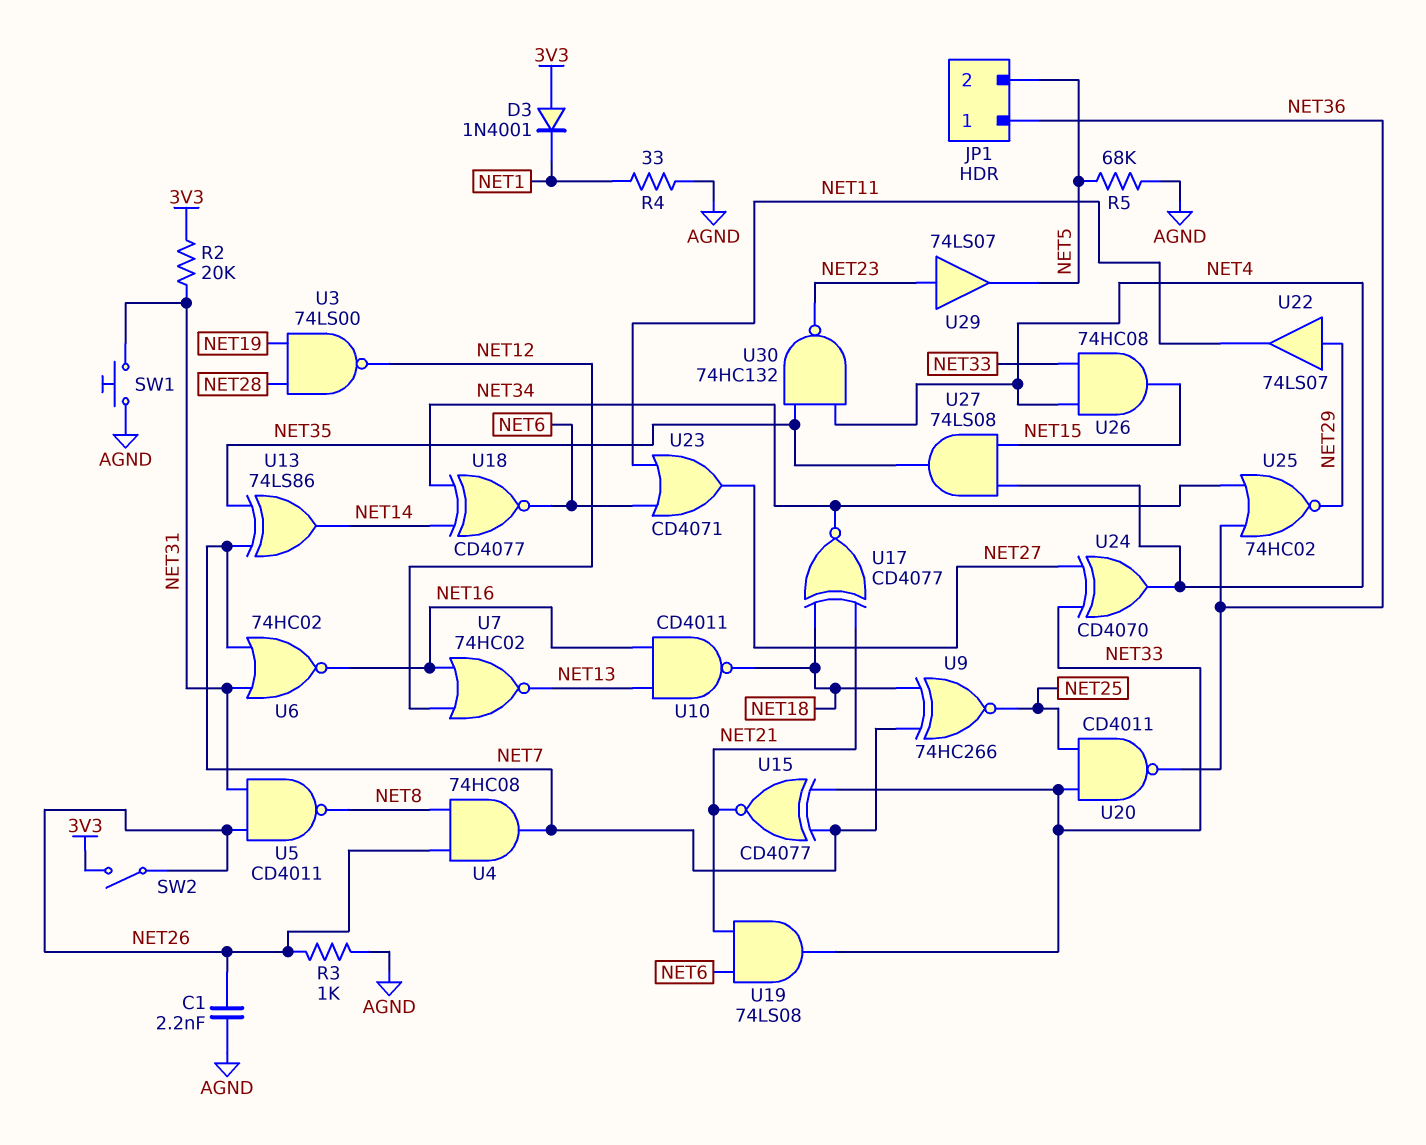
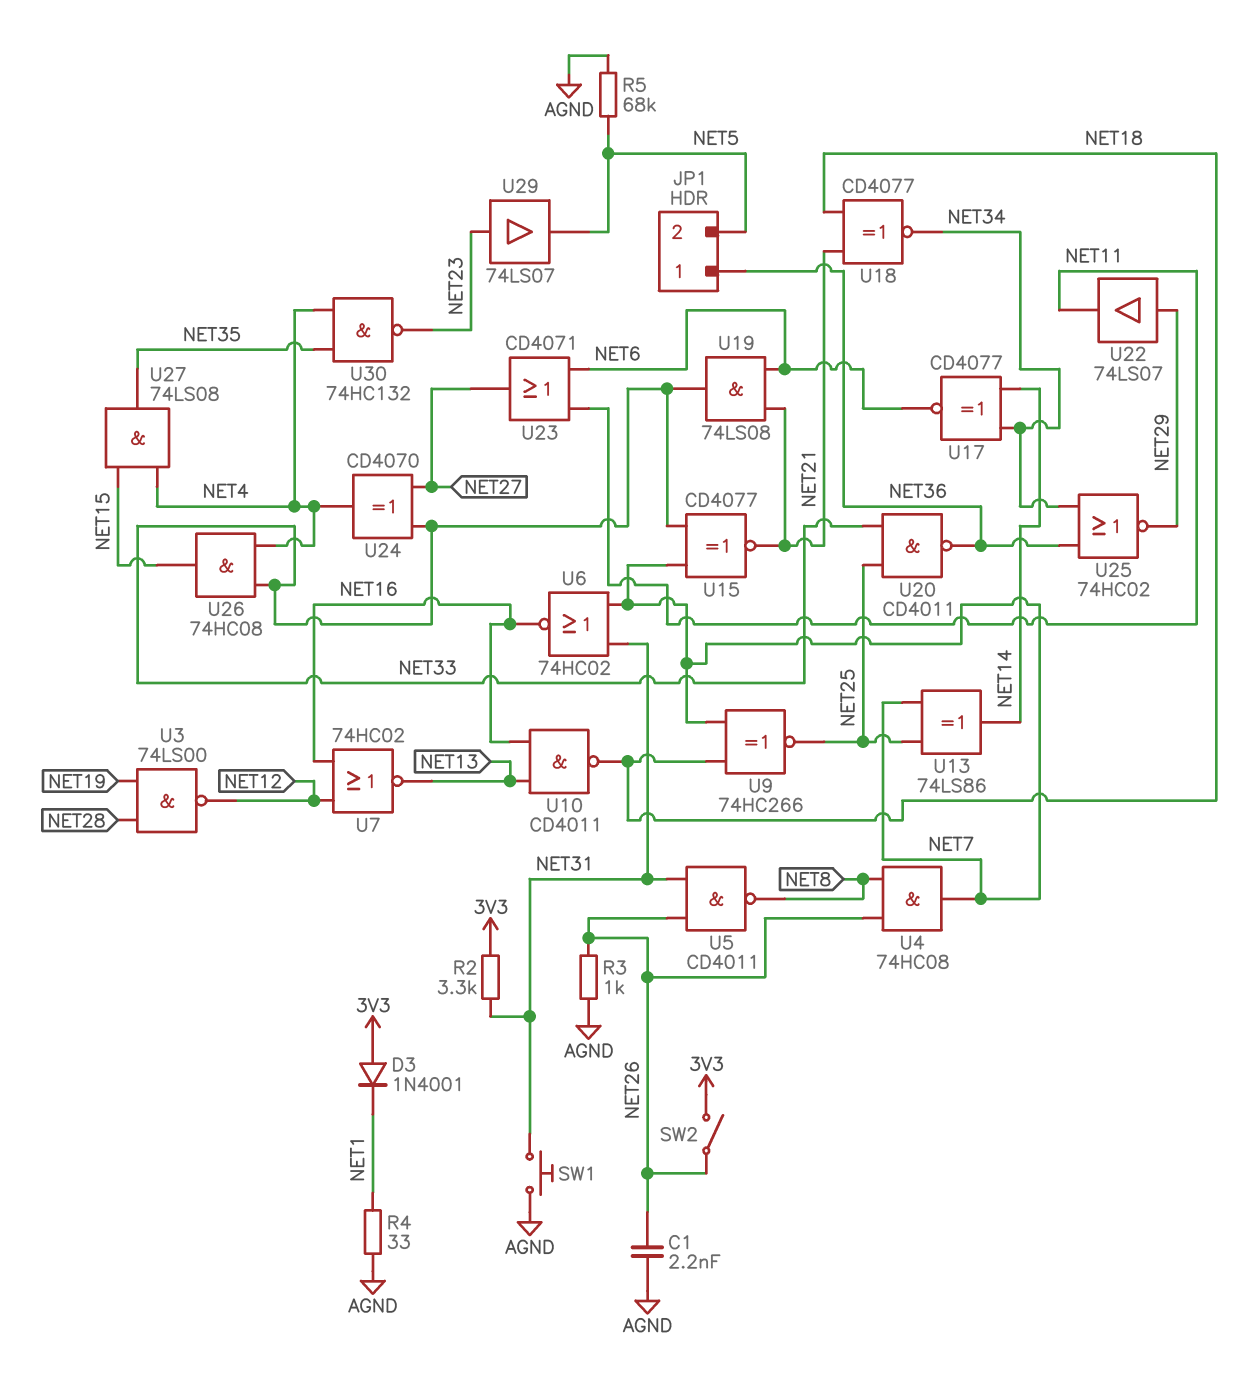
R2: 20k (3V3, NET31) -> 3.3k (3V3, NET31)
U13: XOR 74LS86 (in NET7, in NET35, out NET14) -> XOR 74LS86 (in NET7, in NET25, out NET14)
U17: XNOR CD4077 (in NET18, in NET21, out NET34) -> XNOR CD4077 (in NET14, in NET34, out NET6)
U18: XNOR CD4077 (in NET14, in NET34, out NET6) -> XNOR CD4077 (in NET18, in NET21, out NET34)

